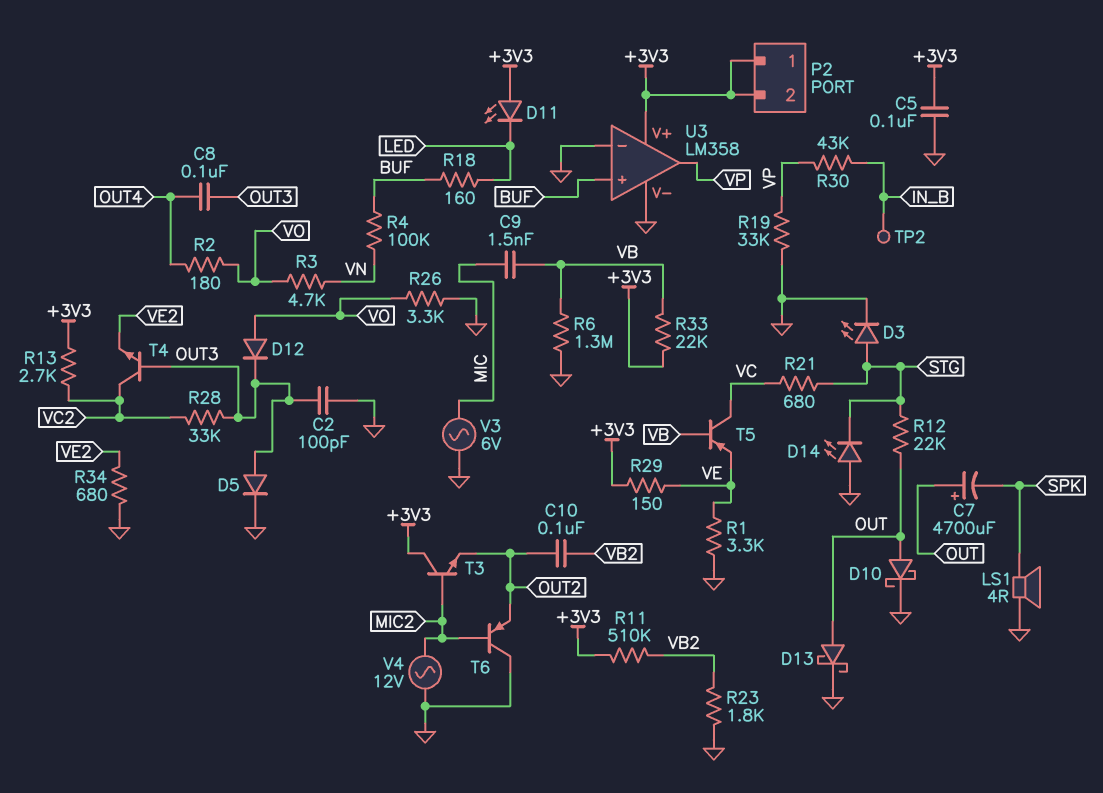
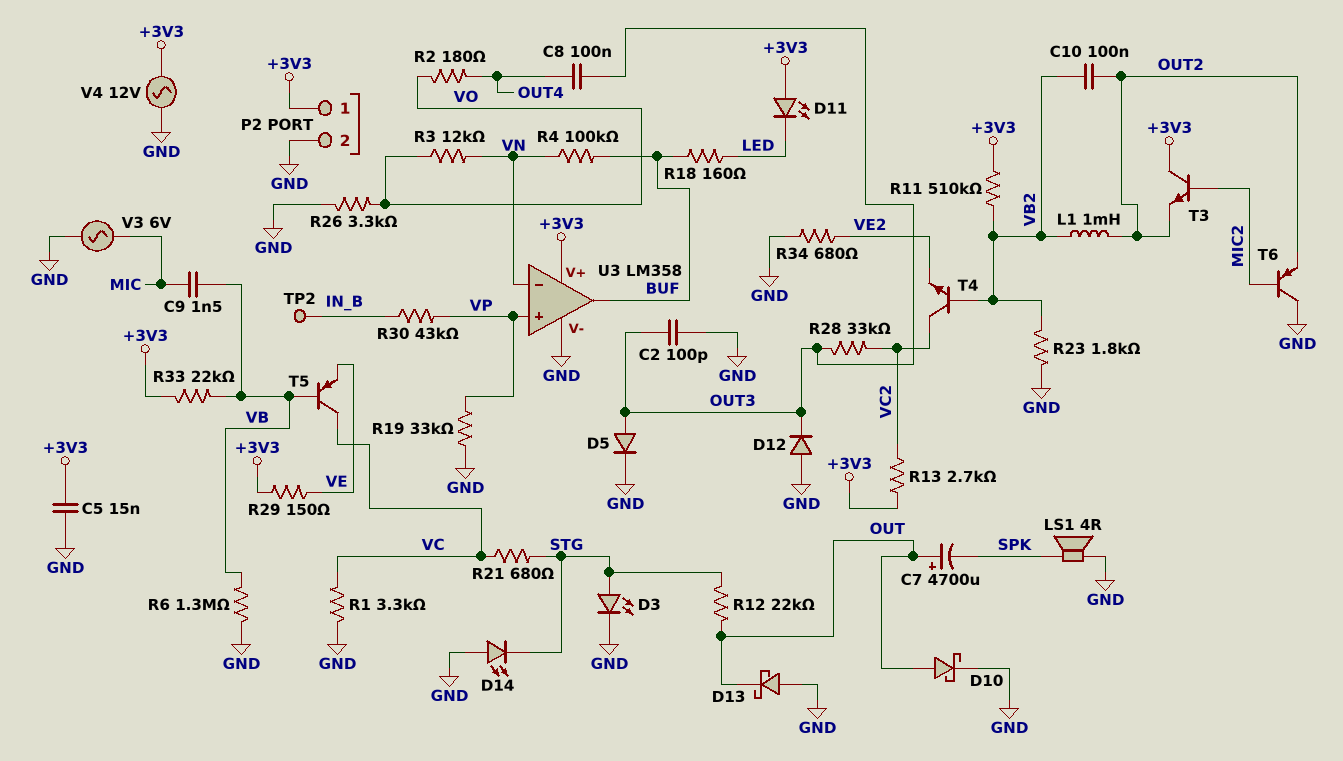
C5: 100nF (+3V3, GND) -> 15nF (+3V3, GND)
D12: diode (A VO, K OUT3) -> diode (A GND, K OUT3)
D13: schottky (A OUT, K GND) -> schottky (A GND, K OUT)
L1: none -> 1mH (OUT2, VB2)
P2 pin 2: +3V3 -> GND
R1: 3.3k (GND, VE) -> 3.3k (GND, VC)
R3: 4.7k (VN, VO) -> 12k (VN, VO)
T4: NPN (B OUT3, C VC2, E VE2) -> NPN (B VB2, C VC2, E VE2)
U3 pin in+: BUF -> VP
U3 pin in-: GND -> VN
U3 pin out: VP -> BUF
V4: AC 12V (GND, MIC2) -> AC 12V (+3V3, GND)

